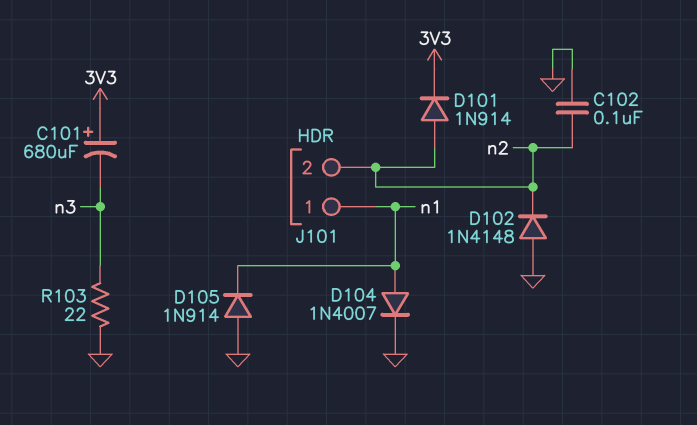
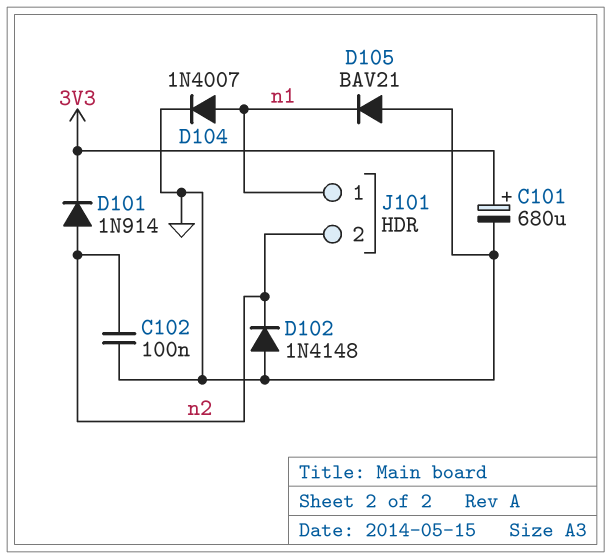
C101: 680uF (plus 3V3, minus n3) -> 680uF (plus 3V3, minus GND)
D105: diode 1N914 (A GND, K n1) -> diode BAV21 (A GND, K n1)
R103: 22 (GND, n3) -> none

